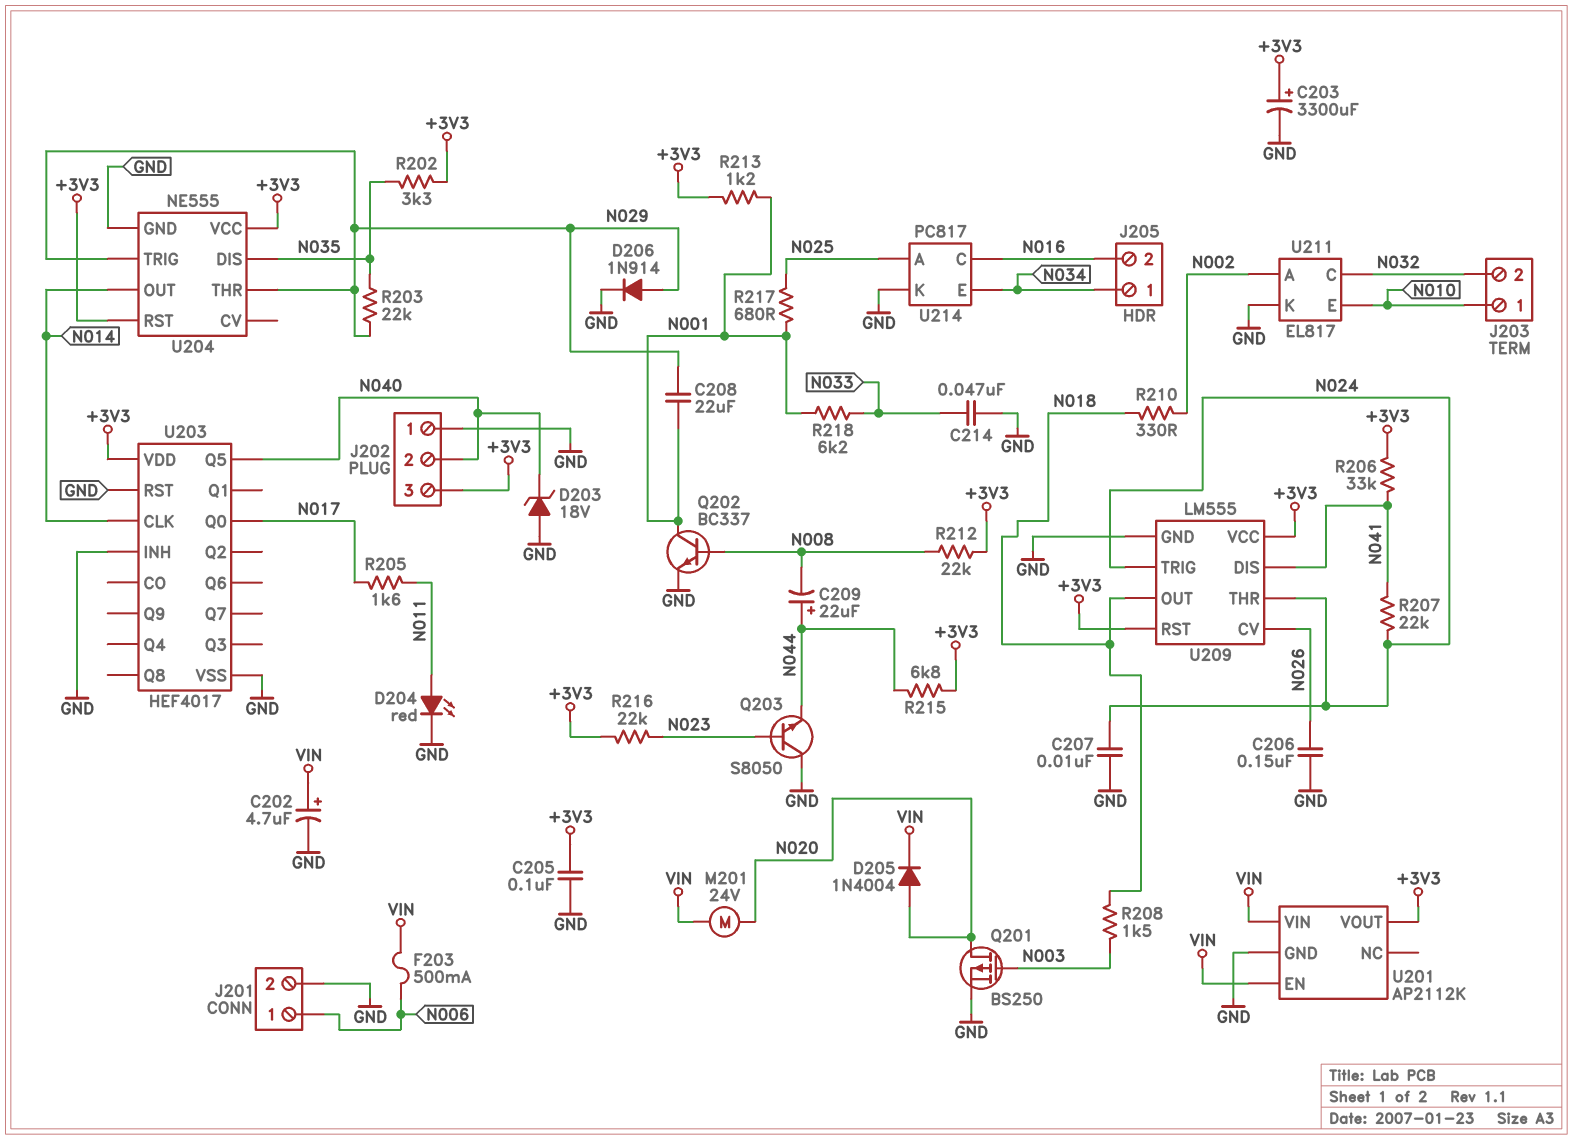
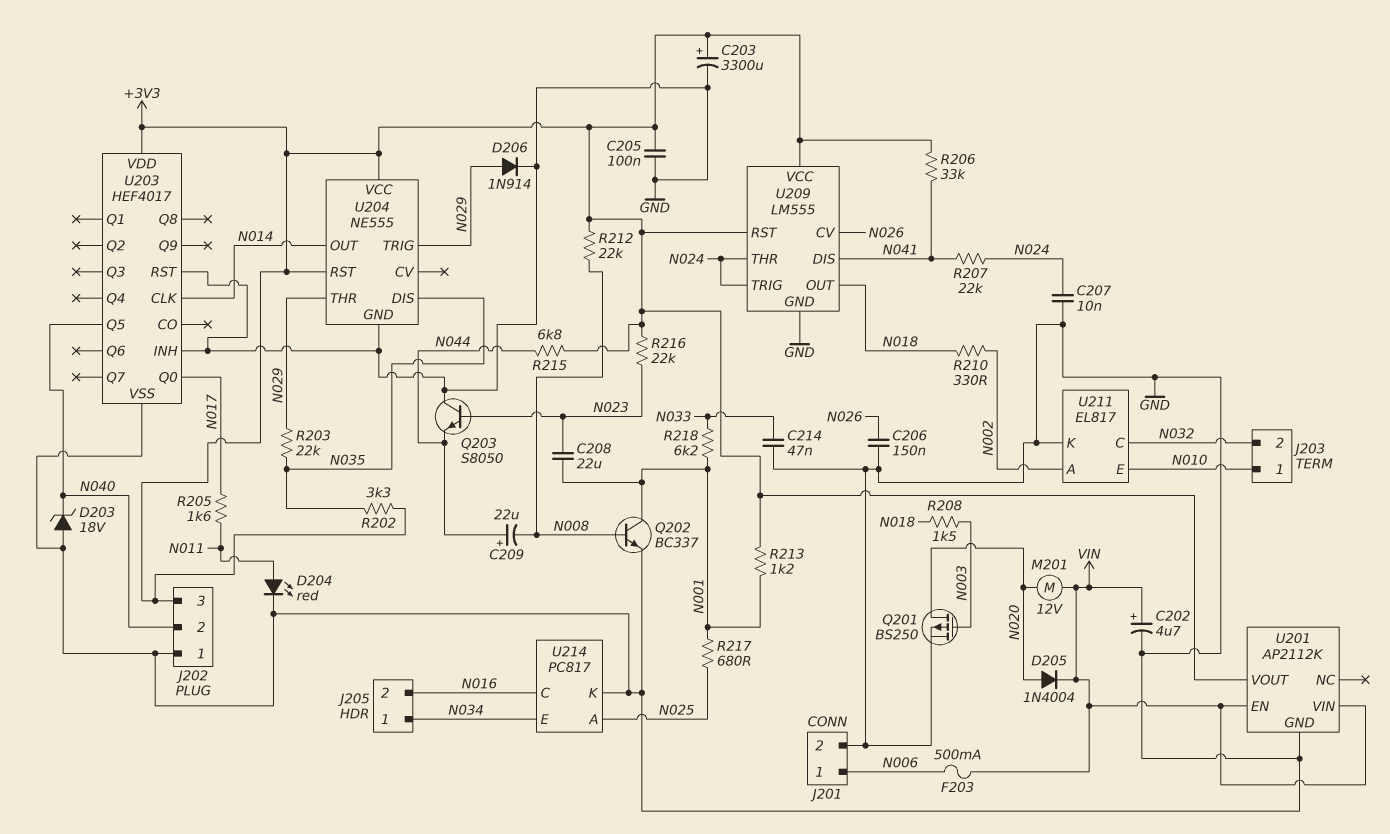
C208: 22uF (N001, N029) -> 22uF (N001, N023)
M201: motor 24V (N020, VIN) -> motor 12V (N020, VIN)

